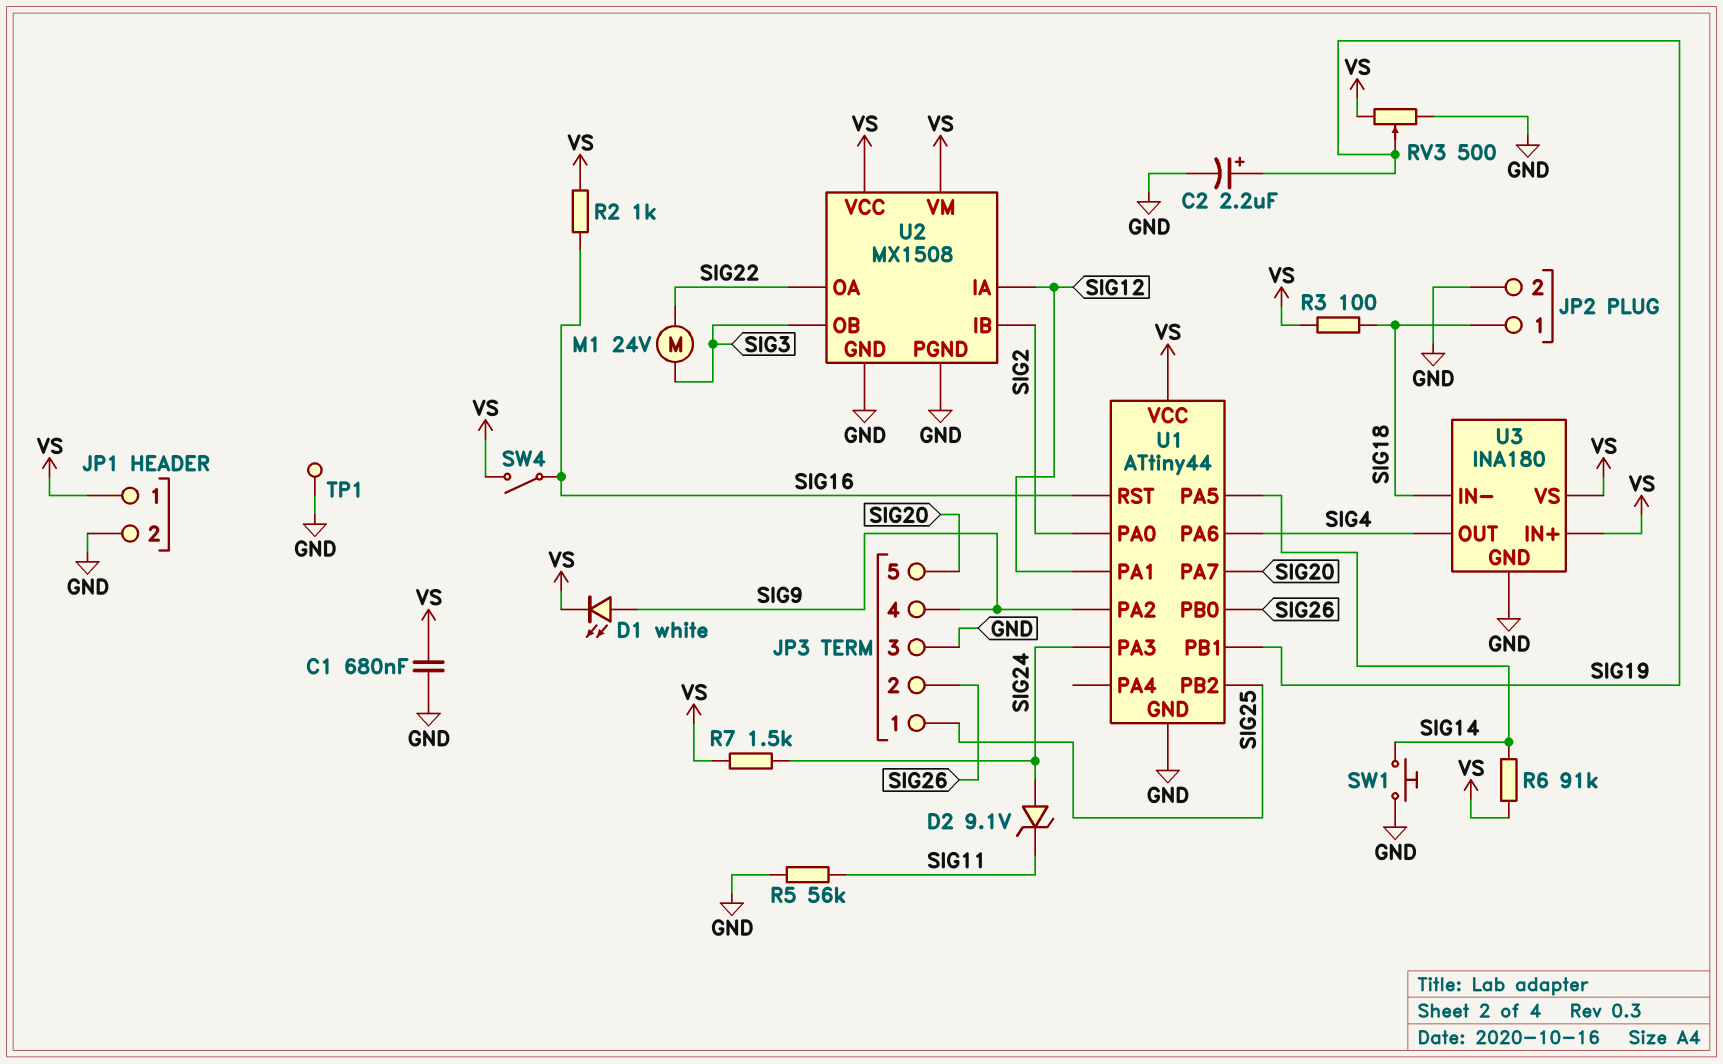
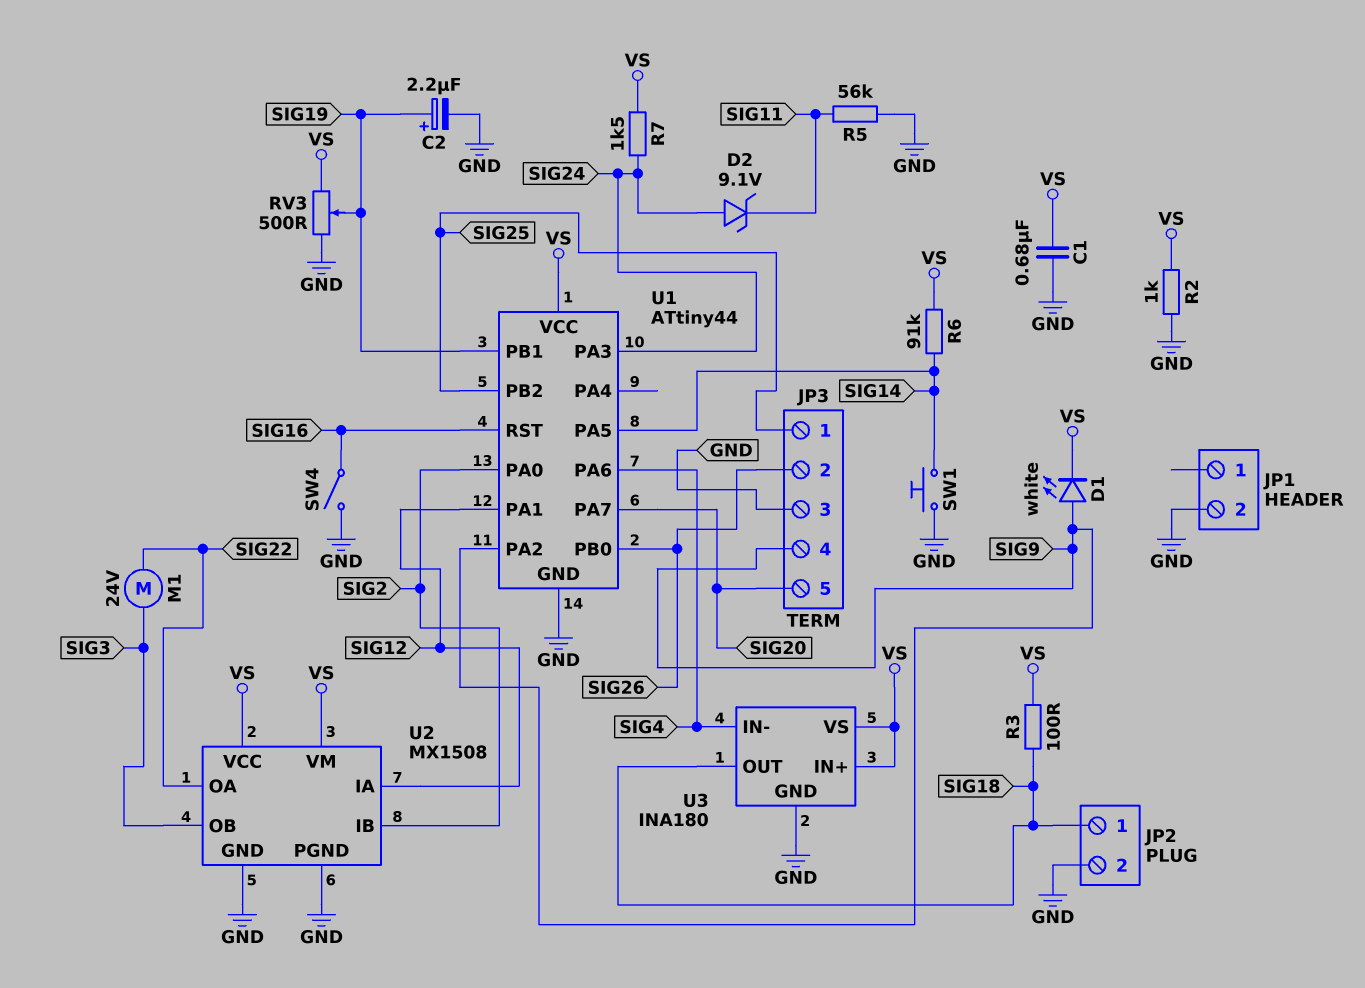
JP1 pin 1: VS -> none
R2: 1k (SIG16, VS) -> 1k (GND, VS)
SW4: switch (SIG16, VS) -> switch (GND, SIG16)
TP1: test point (GND) -> none
U3 pin IN-: SIG18 -> SIG4
U3 pin OUT: SIG4 -> SIG18

